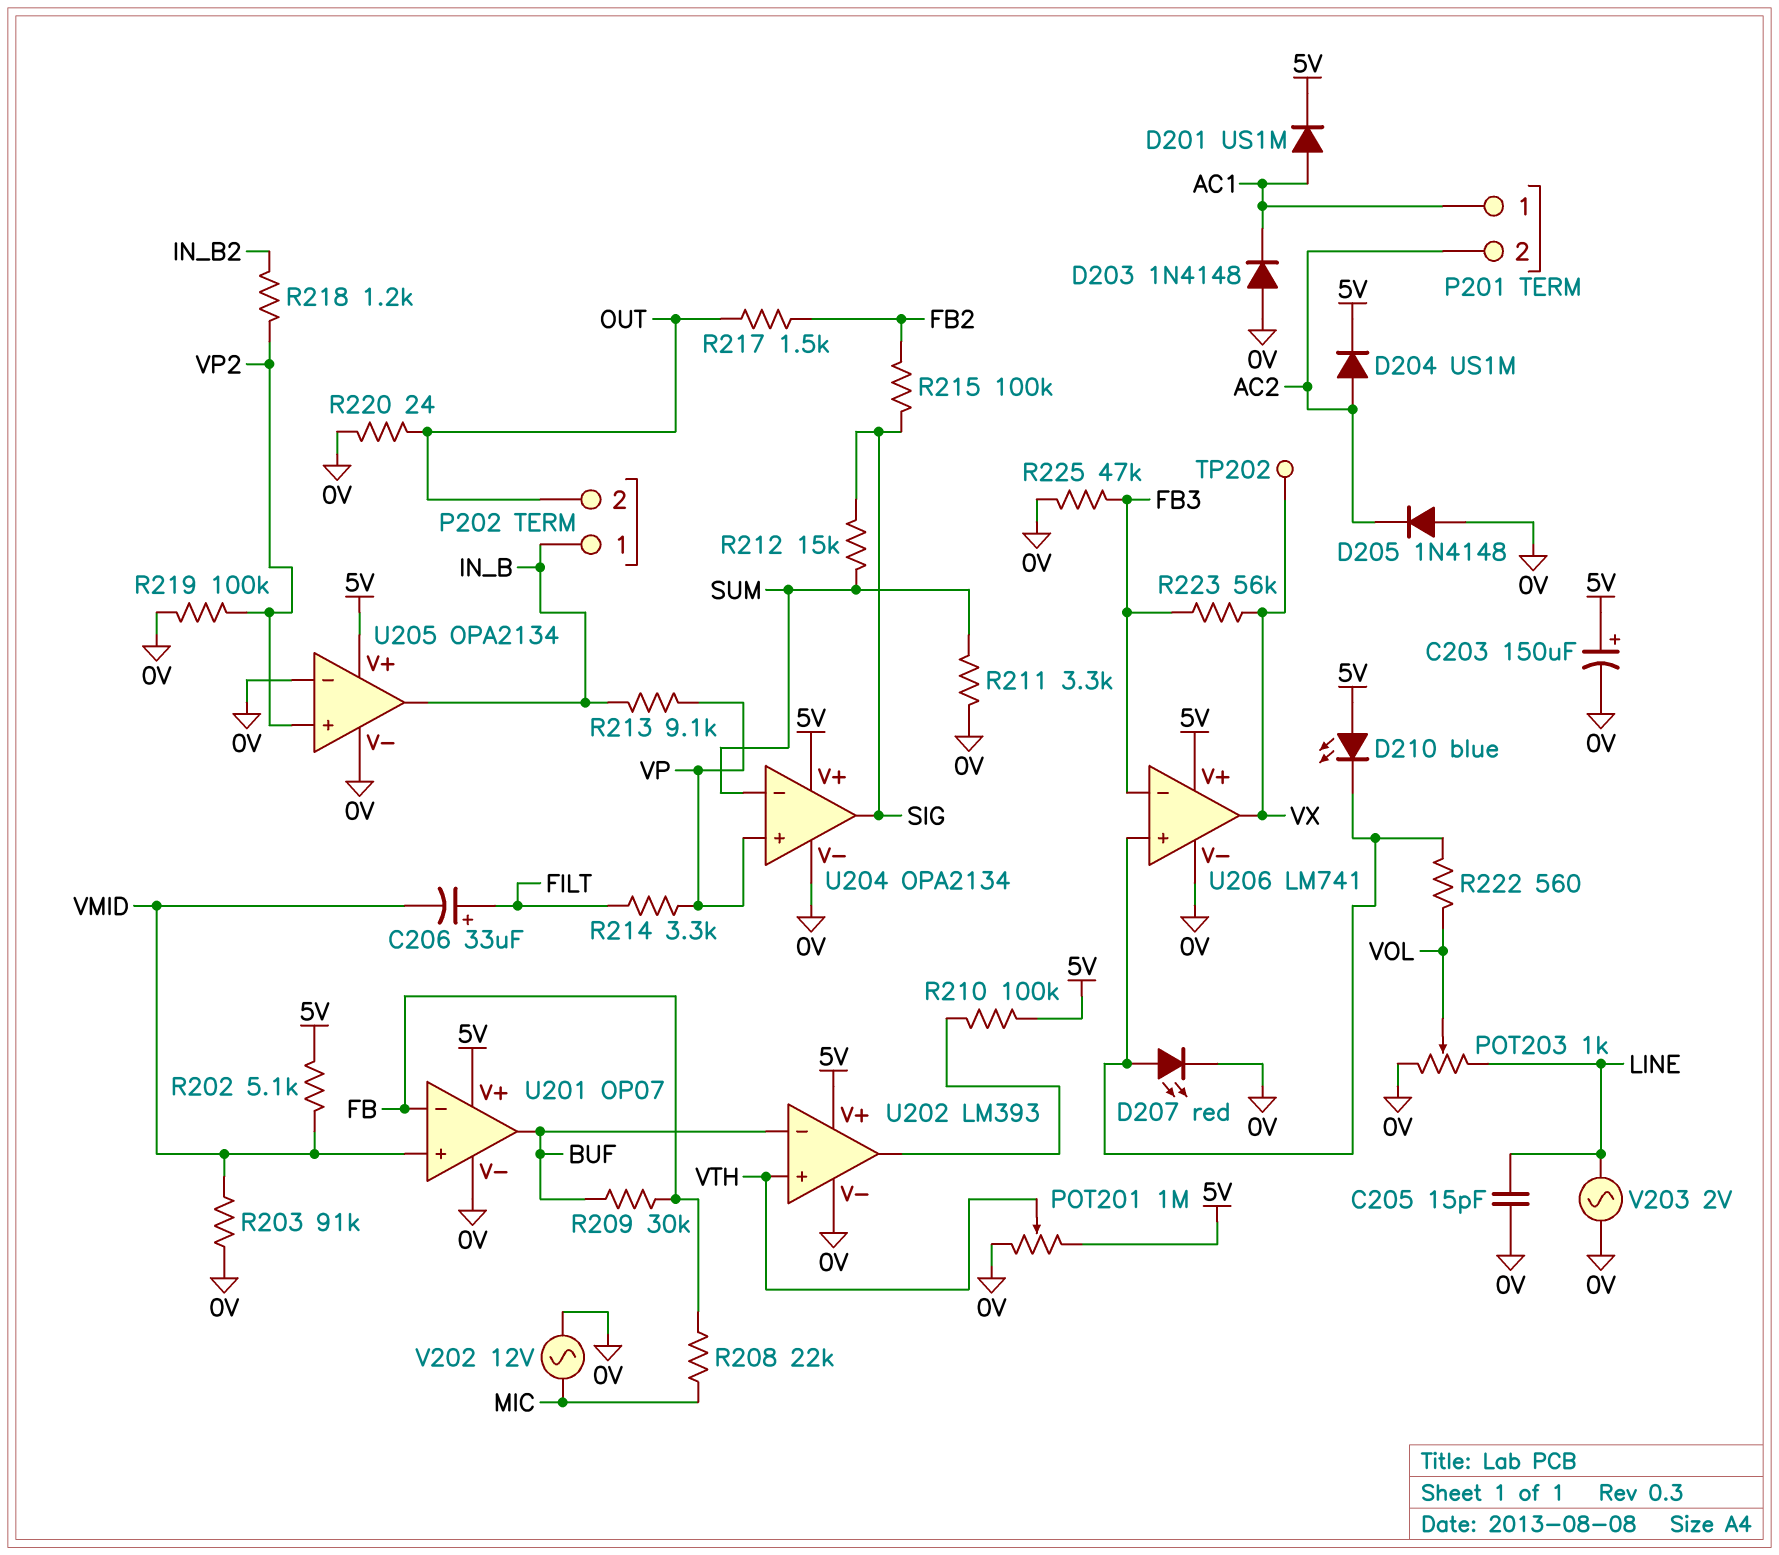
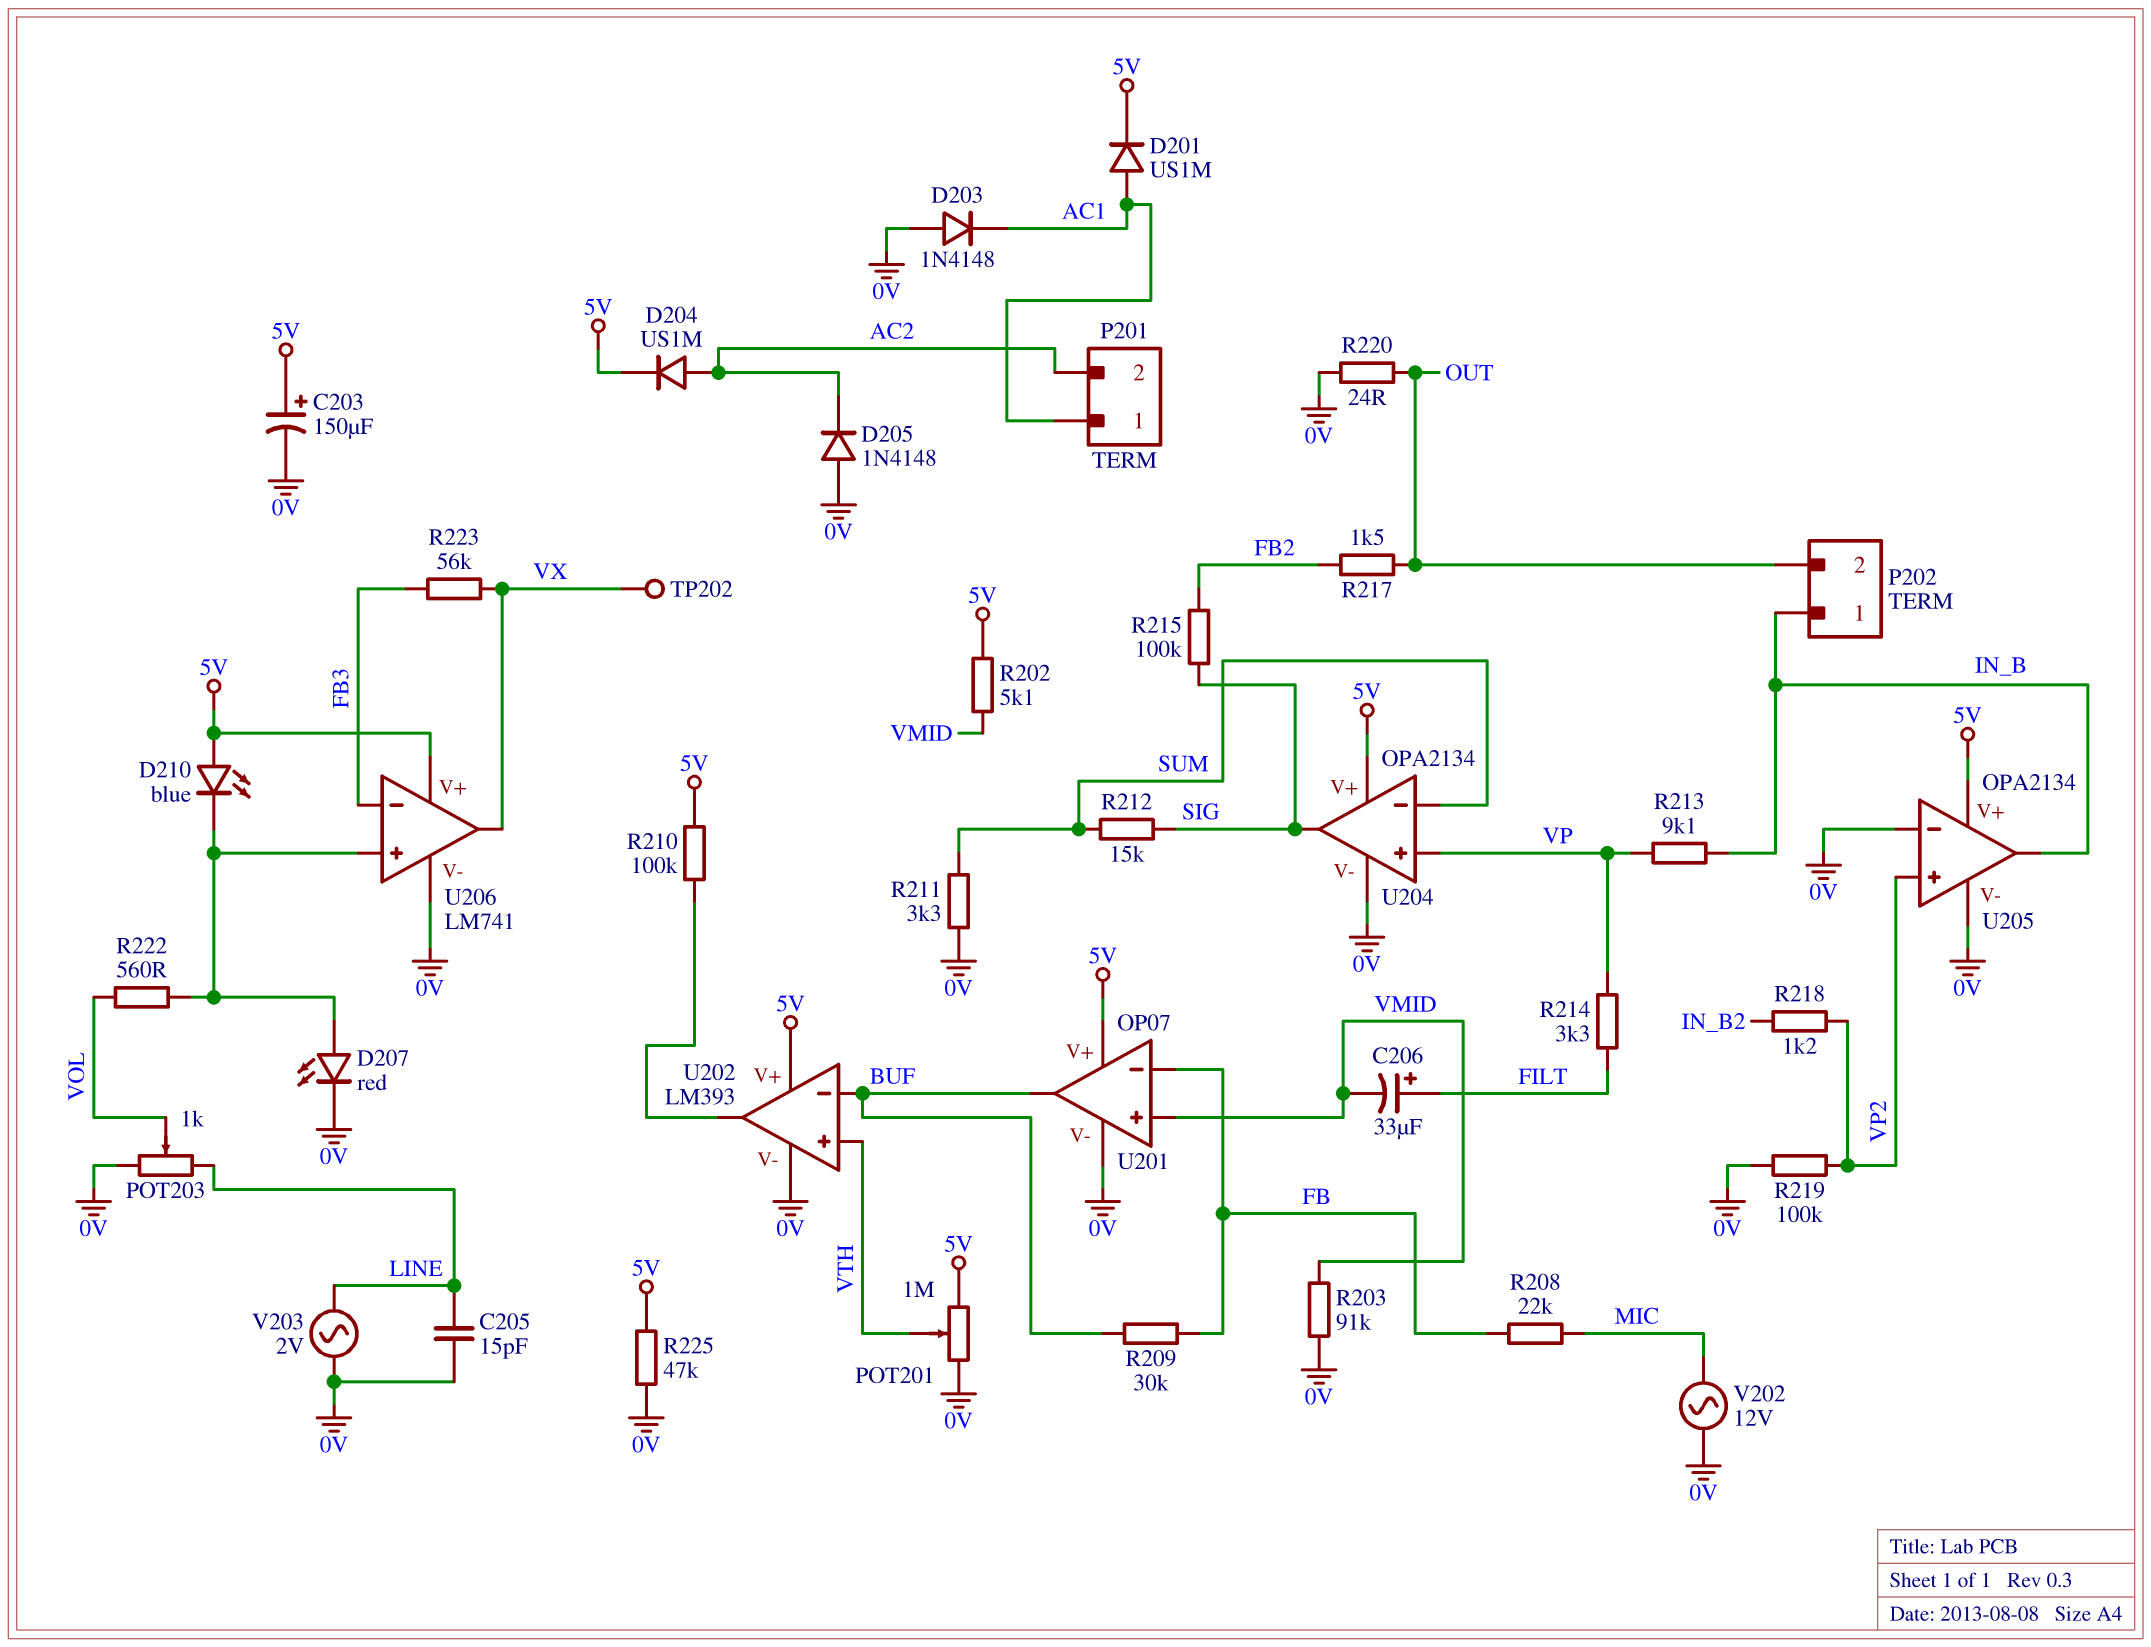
R225: 47k (0V, FB3) -> 47k (0V, 5V)

